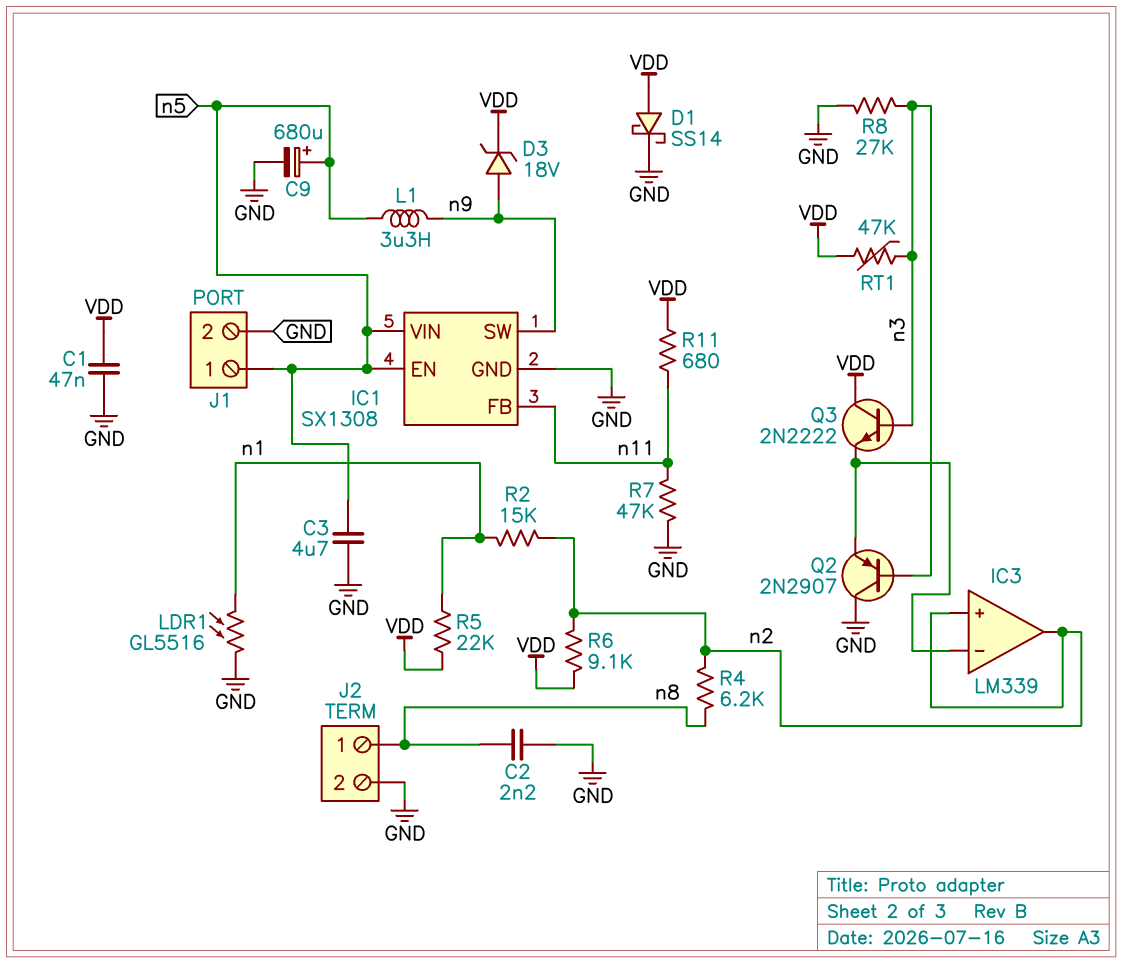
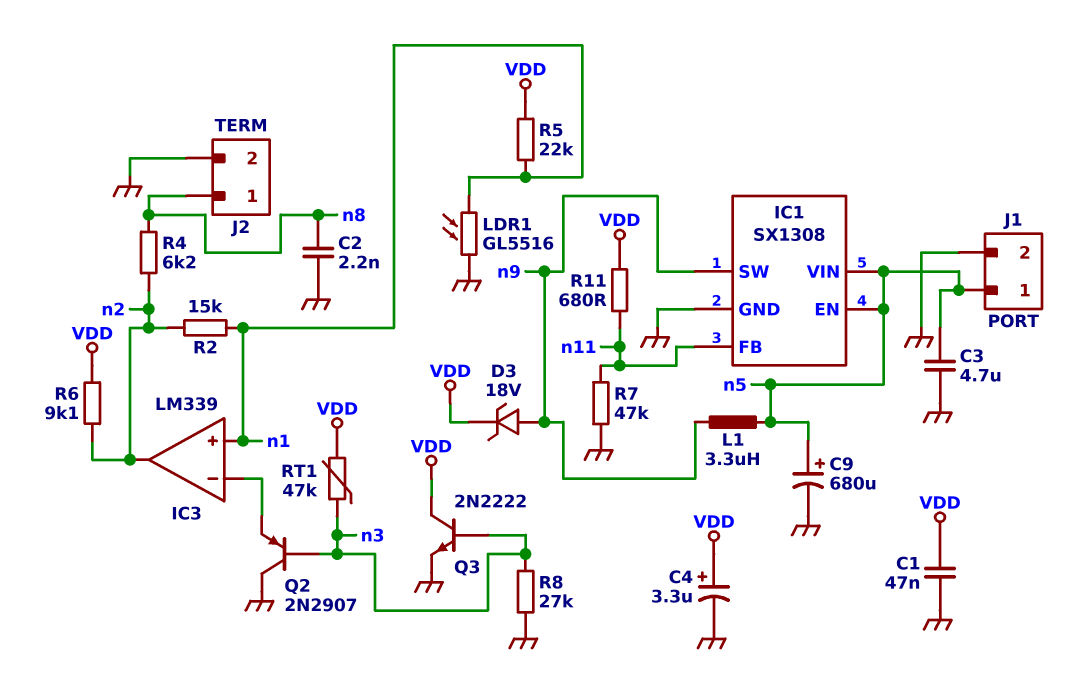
C4: none -> 3.3uF (plus VDD, minus GND)
D1: schottky SS14 (A VDD, K GND) -> none
IC3 pin in+: n2 -> n1
Q3: NPN 2N2222 (B n3, C VDD, E IC3/in-) -> NPN 2N2222 (B n3, C VDD, E GND)

